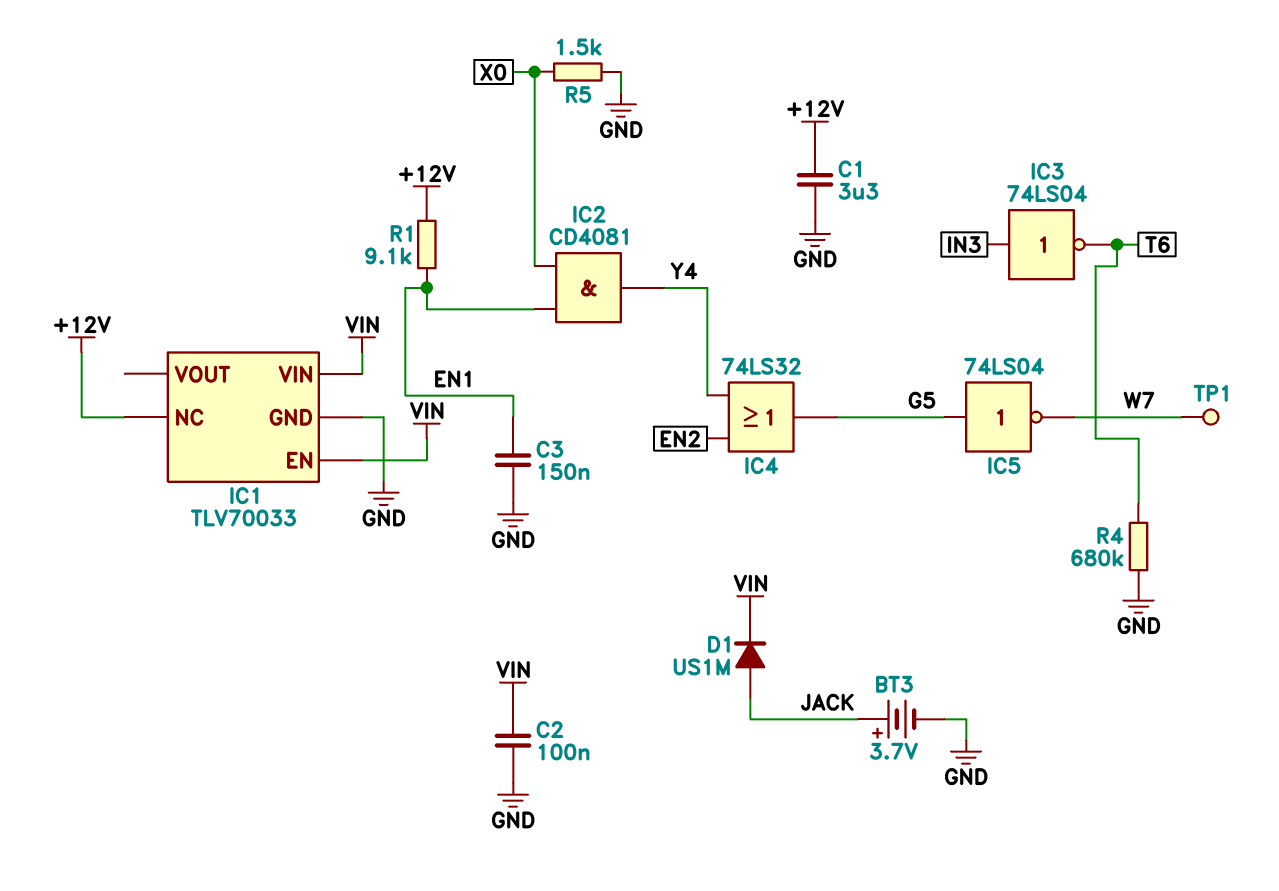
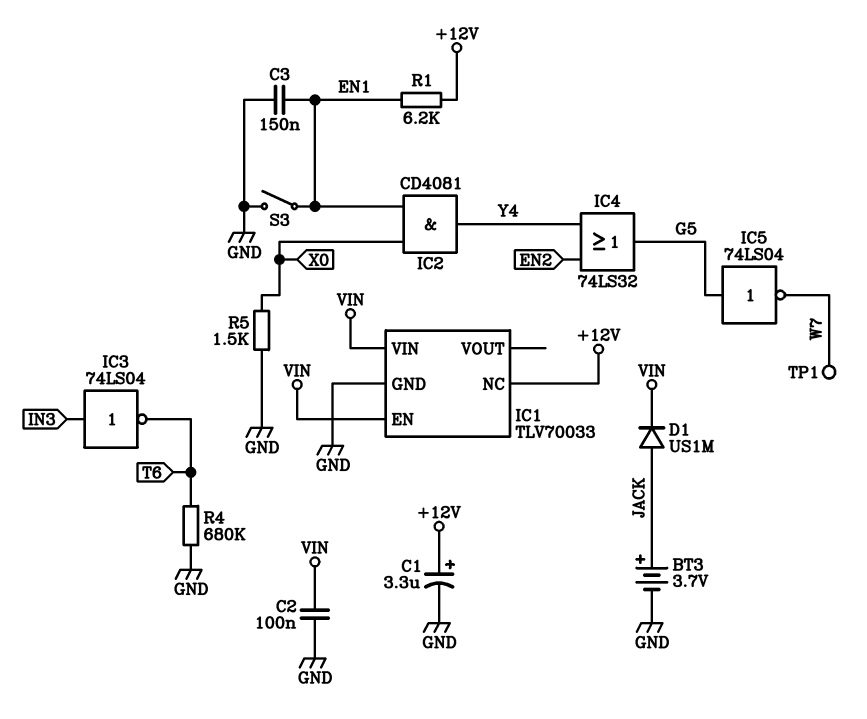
C1: 3.3uF (+12V, GND) -> 3.3uF (plus +12V, minus GND)
R1: 9.1k (+12V, EN1) -> 6.2k (+12V, EN1)
S3: none -> switch (EN1, GND)

